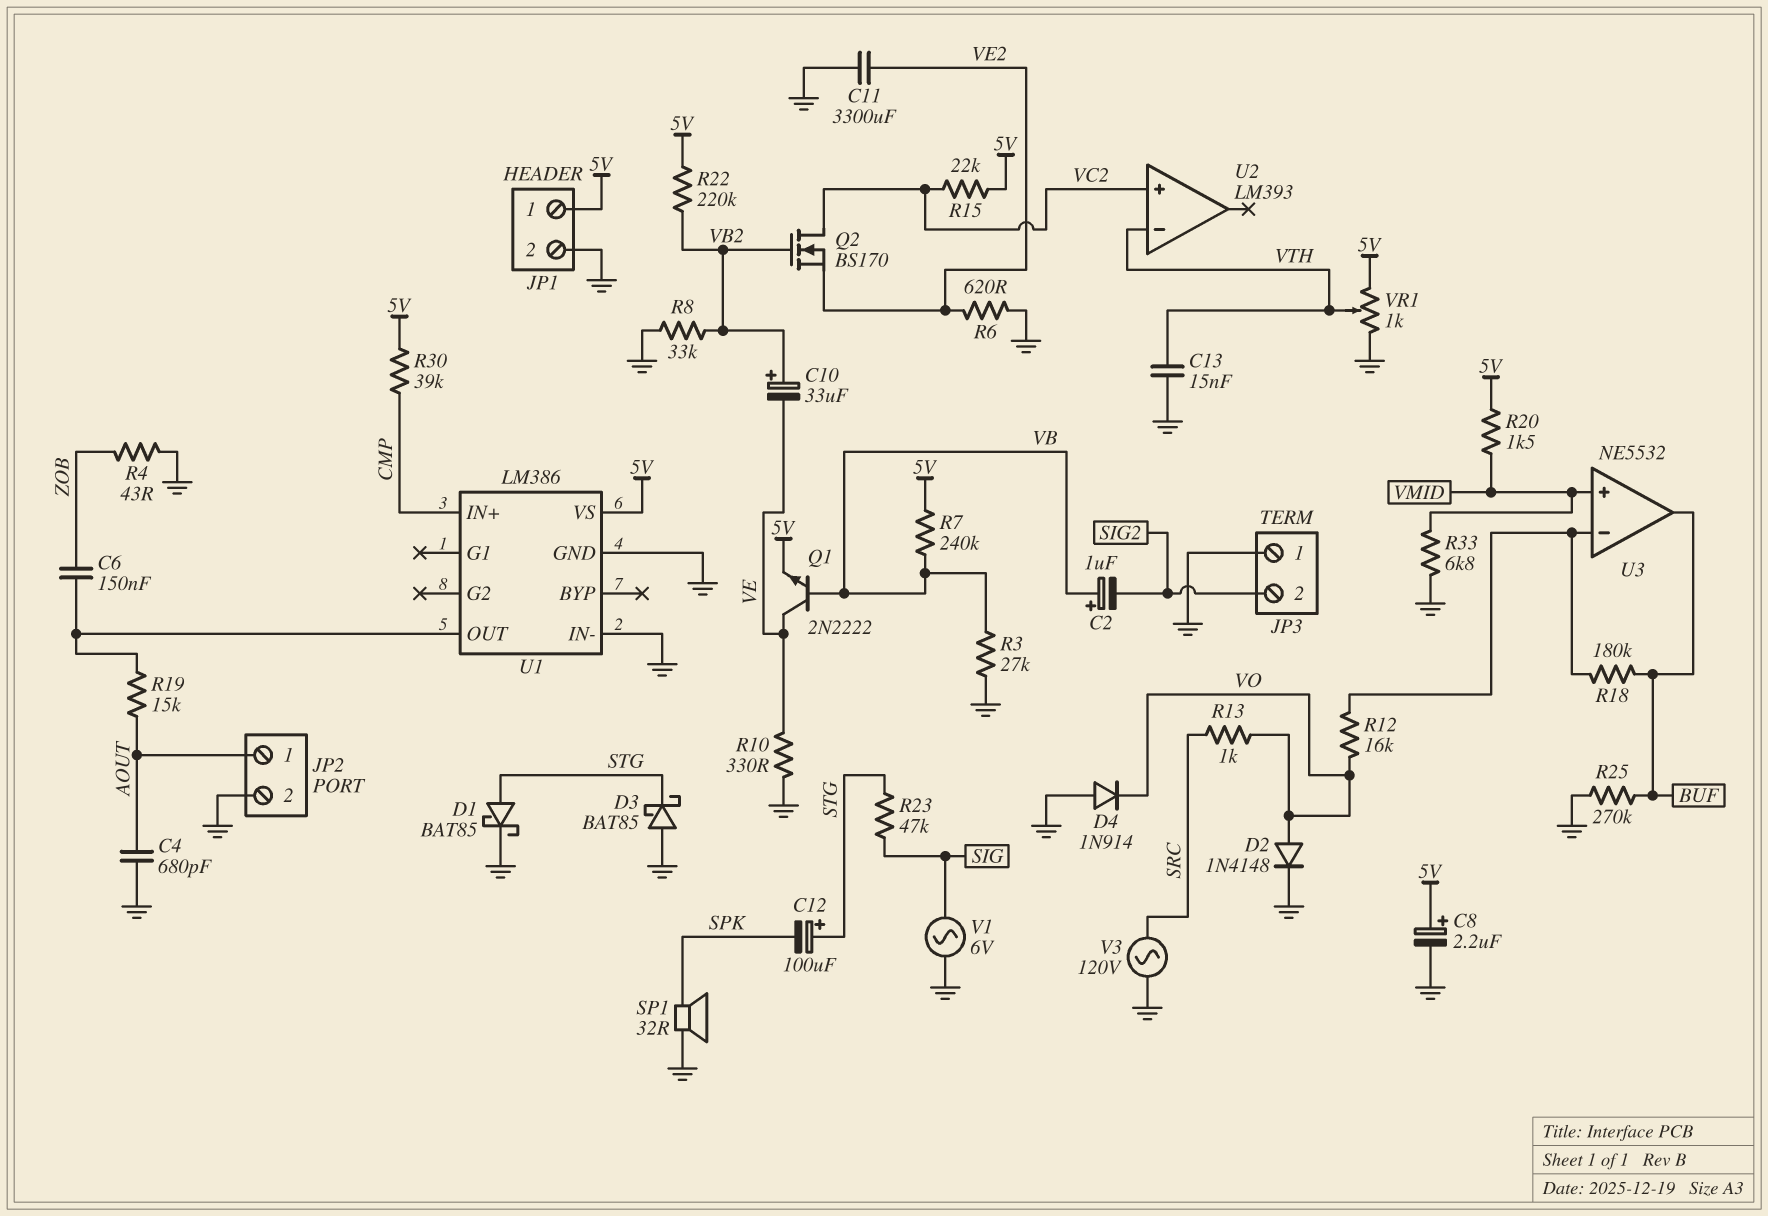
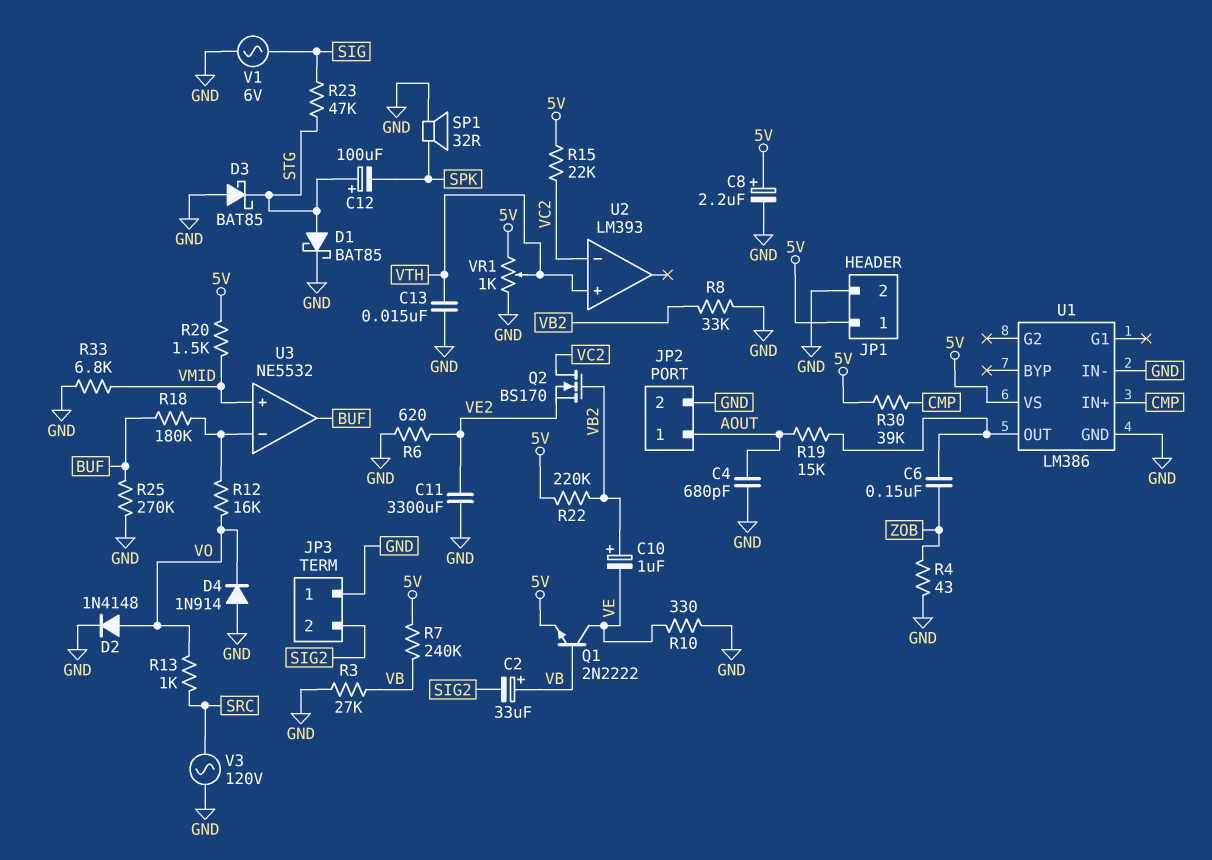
C2: 1uF (plus VB, minus SIG2) -> 33uF (plus VB, minus SIG2)
C10: 33uF (plus VB2, minus VE) -> 1uF (plus VB2, minus VE)
U2 pin in+: VC2 -> VTH
U2 pin in-: VTH -> VC2

